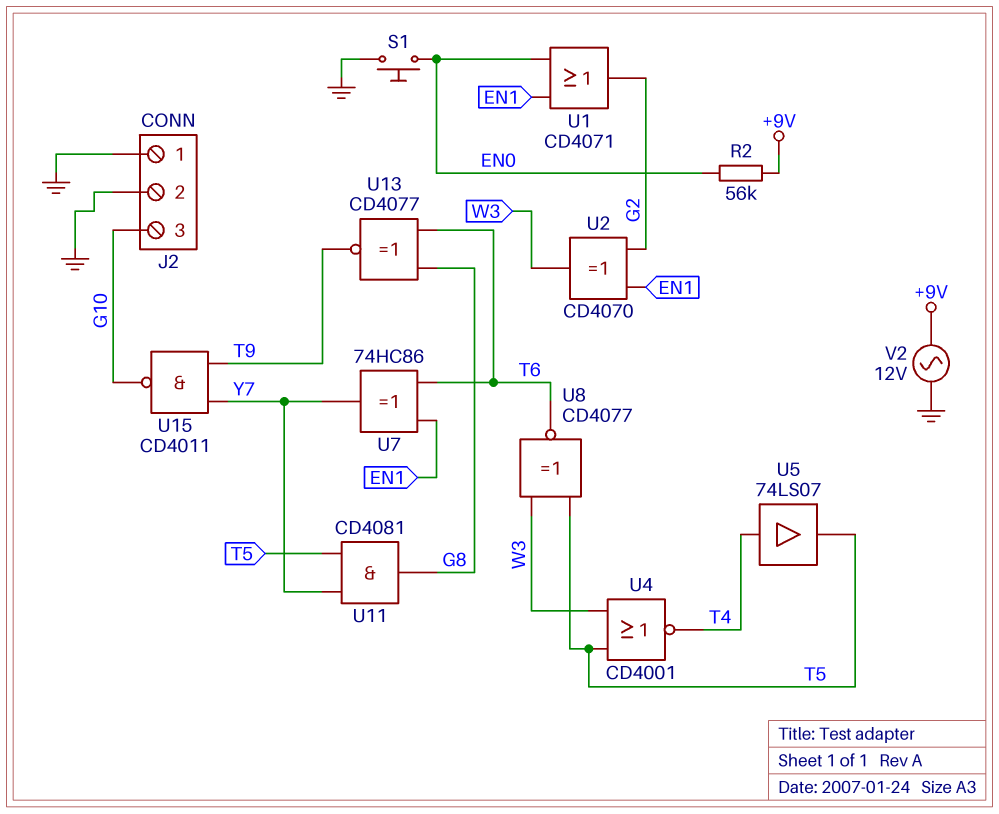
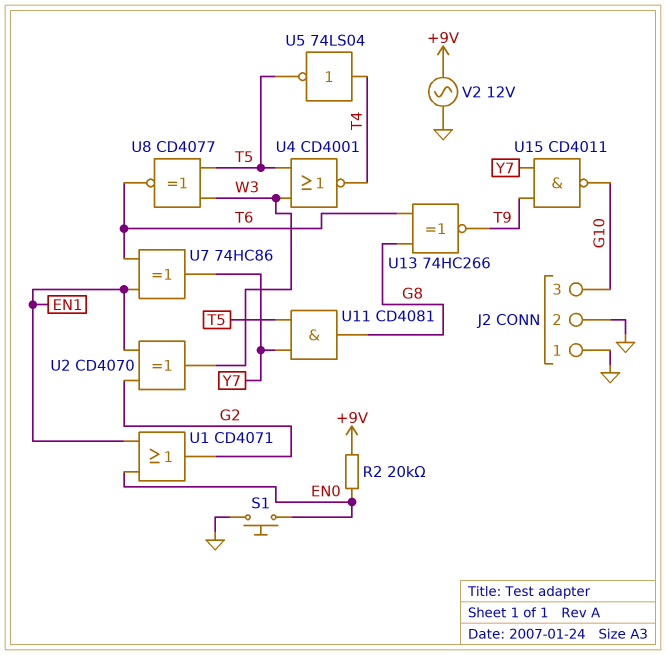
R2: 56k (+9V, EN0) -> 20k (+9V, EN0)
U5: buffer 74LS07 (in T4, out T5) -> NOT 74LS04 (in T4, out T5)
U13: XNOR CD4077 (in G8, in T6, out T9) -> XNOR 74HC266 (in G8, in T6, out T9)

